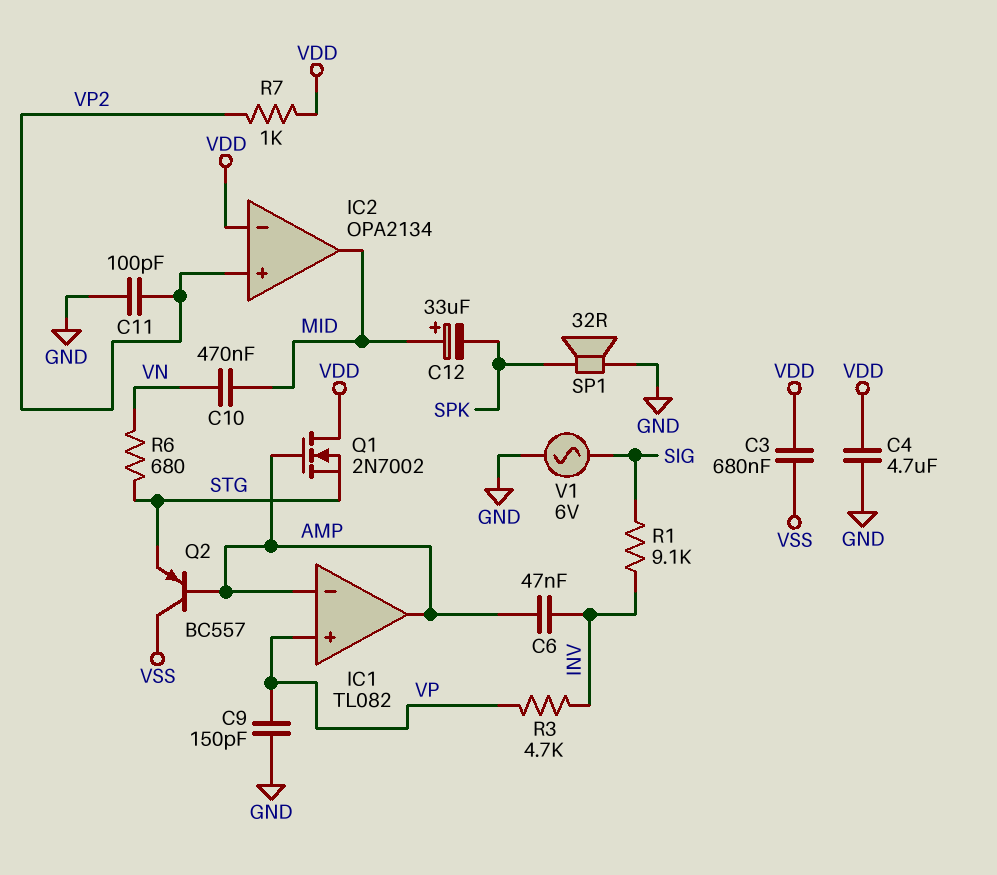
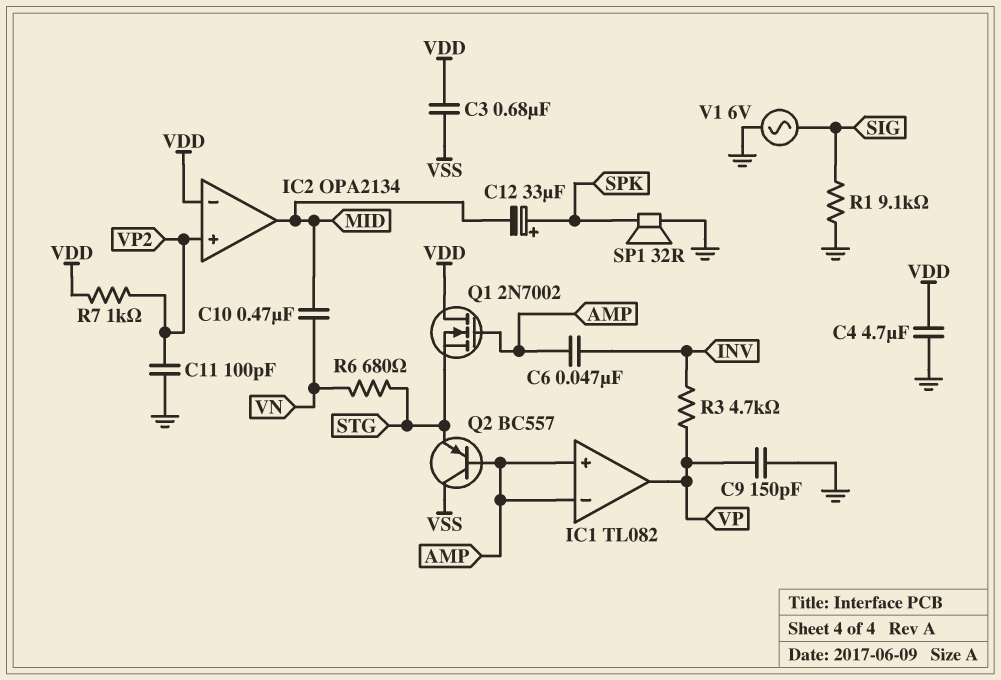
C12: 33uF (plus MID, minus SPK) -> 33uF (plus SPK, minus MID)
IC1 pin in+: VP -> AMP
IC1 pin out: AMP -> VP
R1: 9.1k (INV, SIG) -> 9.1k (GND, SIG)

